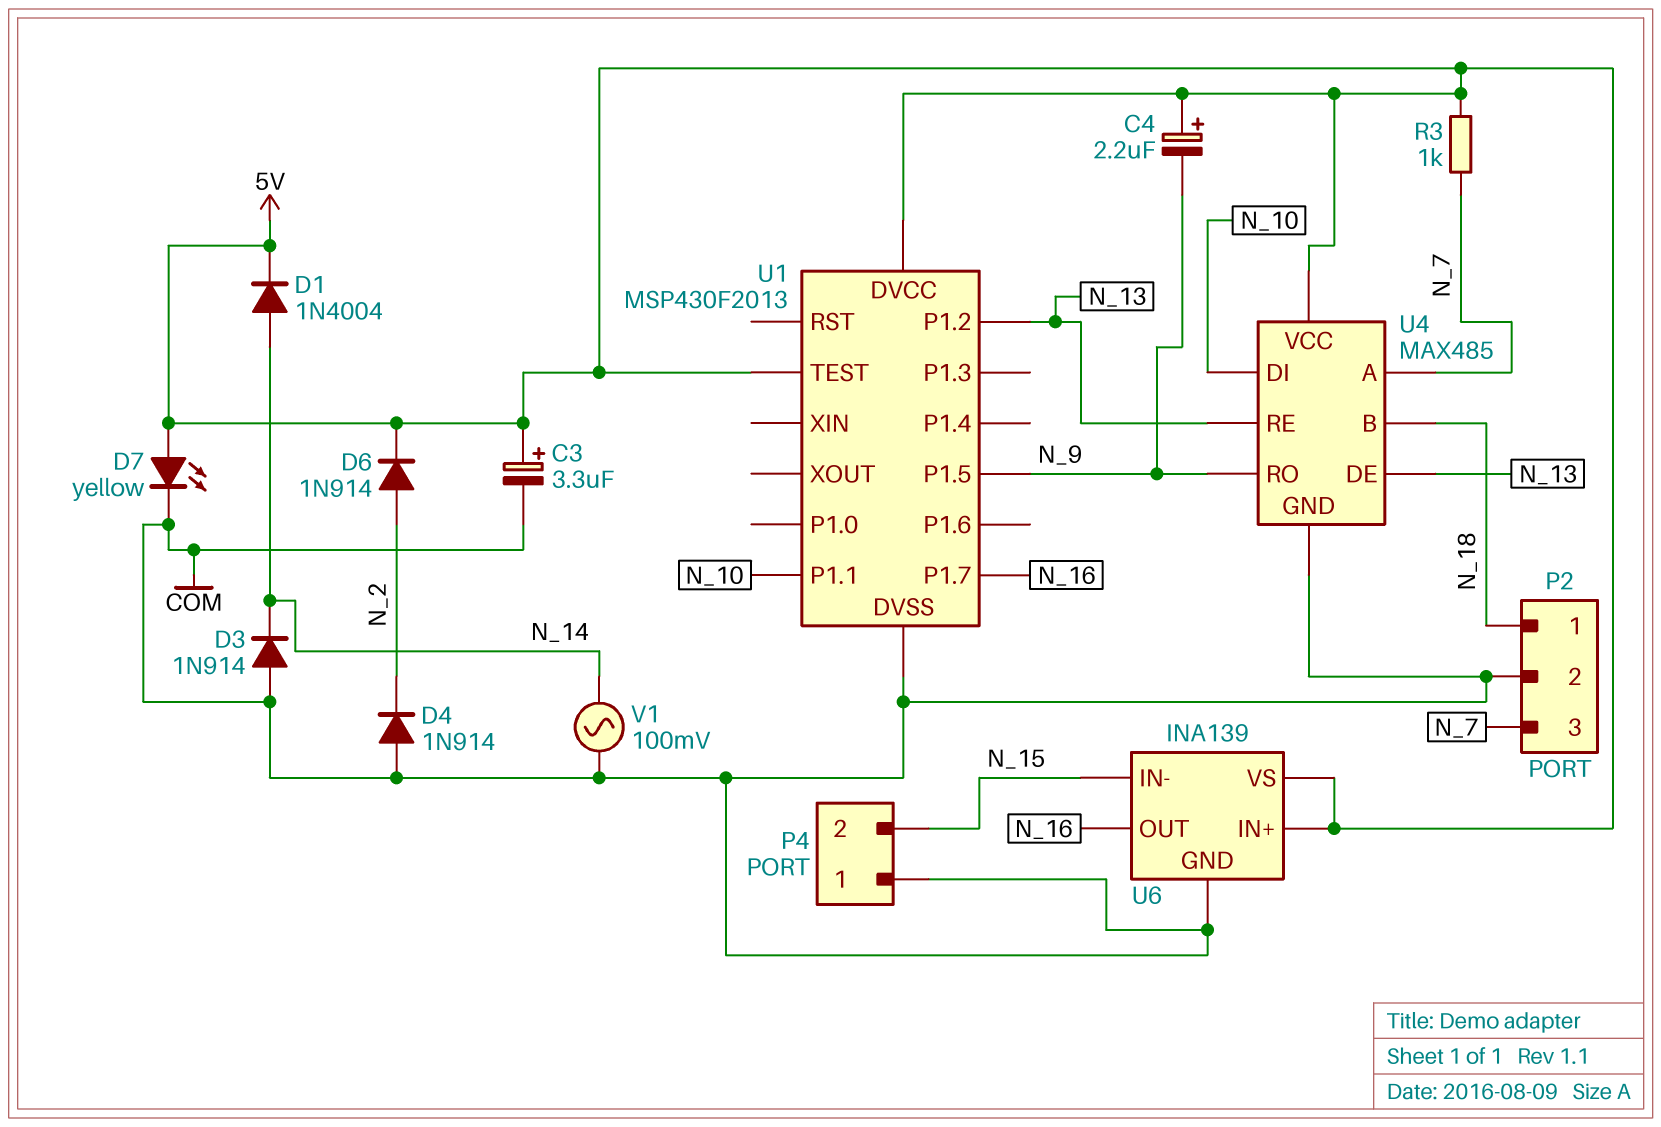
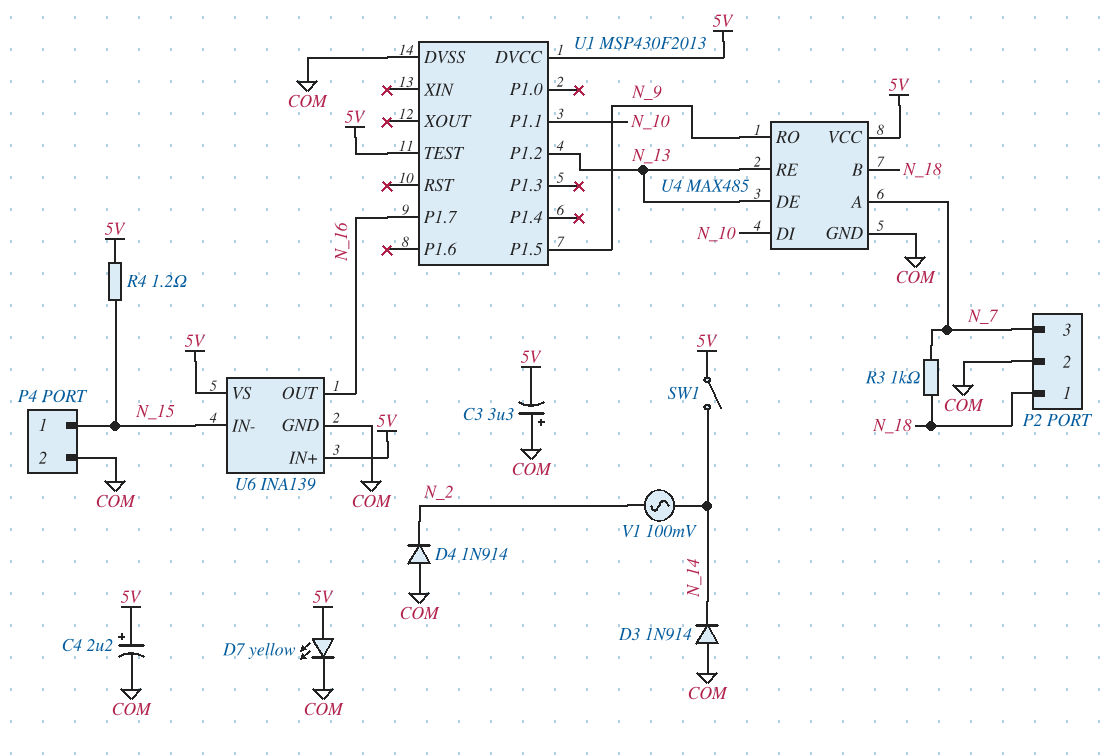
C3: 3.3uF (plus 5V, minus COM) -> 3.3uF (plus COM, minus 5V)
C4: 2.2uF (plus 5V, minus N_9) -> 2.2uF (plus 5V, minus COM)
D1: diode 1N4004 (A N_14, K 5V) -> none
D6: diode 1N914 (A N_2, K 5V) -> none
P4 pin 1: COM -> N_15
P4 pin 2: N_15 -> COM
R3: 1k (5V, N_7) -> 1k (N_7, N_18)
R4: none -> 1.2 (5V, N_15)
SW1: none -> switch (5V, N_14)
V1: AC 100mV (COM, N_14) -> AC 100mV (N_2, N_14)

